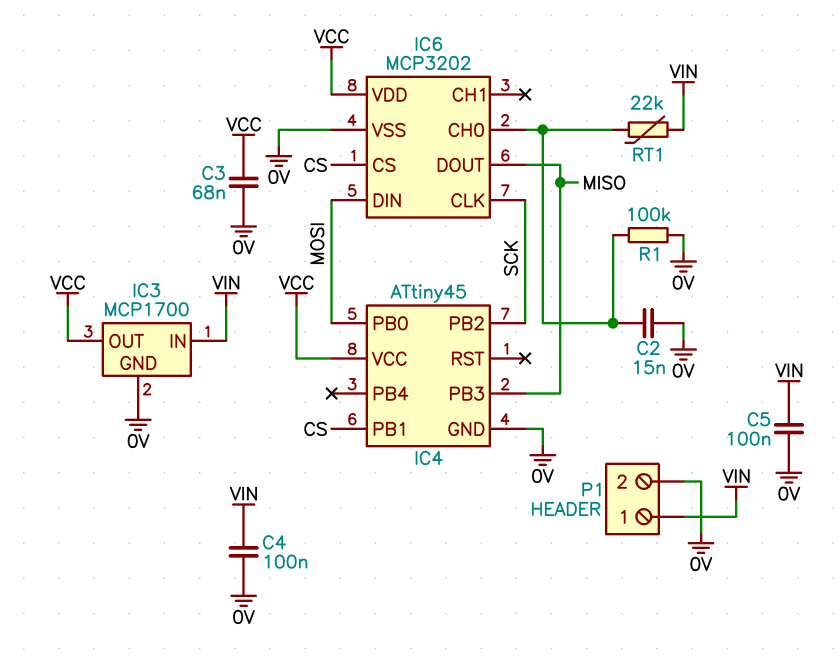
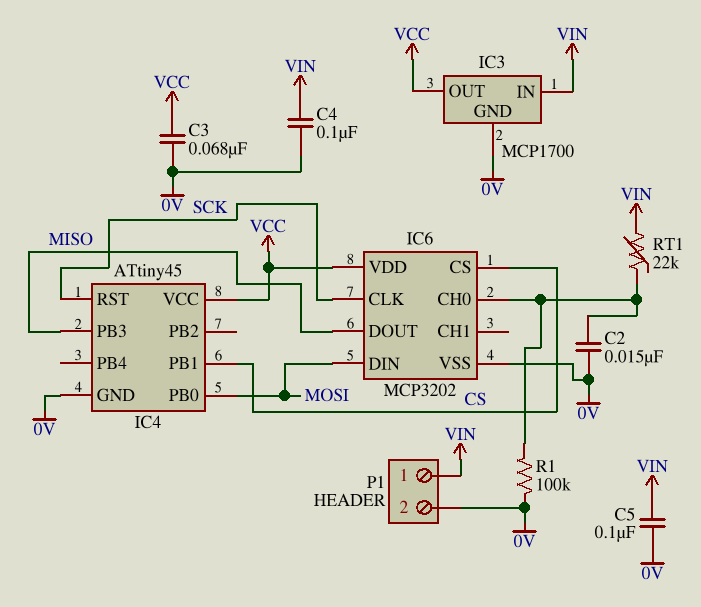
IC4 pin PB2: SCK -> none
IC4 pin RST: none -> SCK

